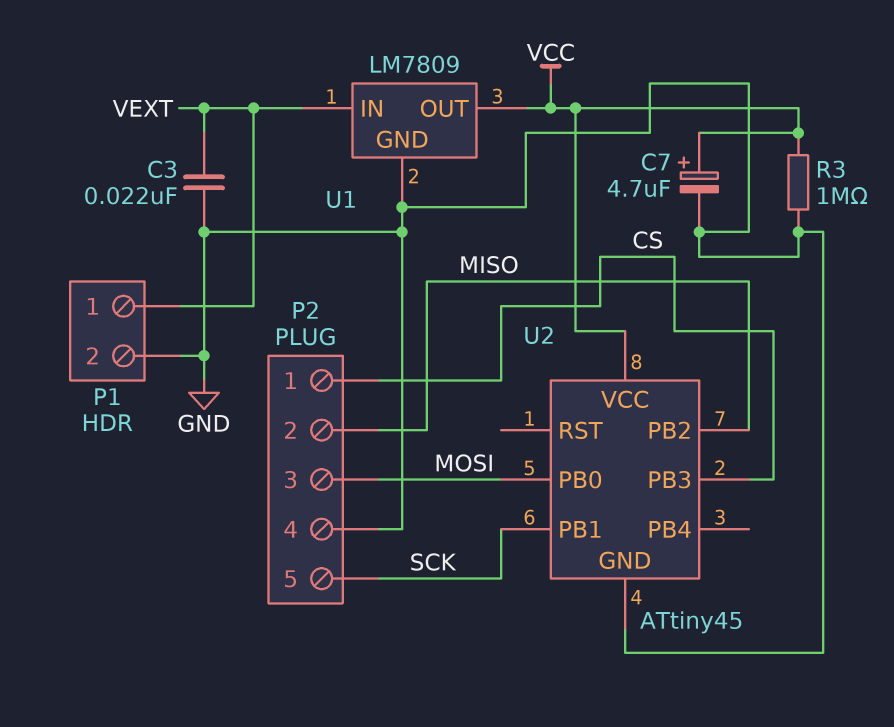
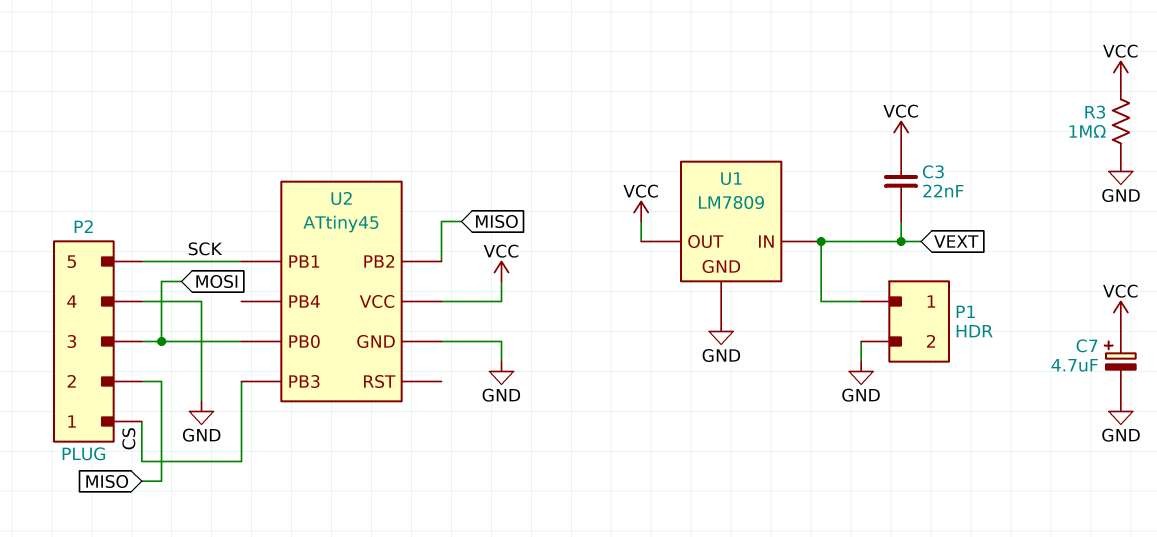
C3: 22nF (GND, VEXT) -> 22nF (VCC, VEXT)

